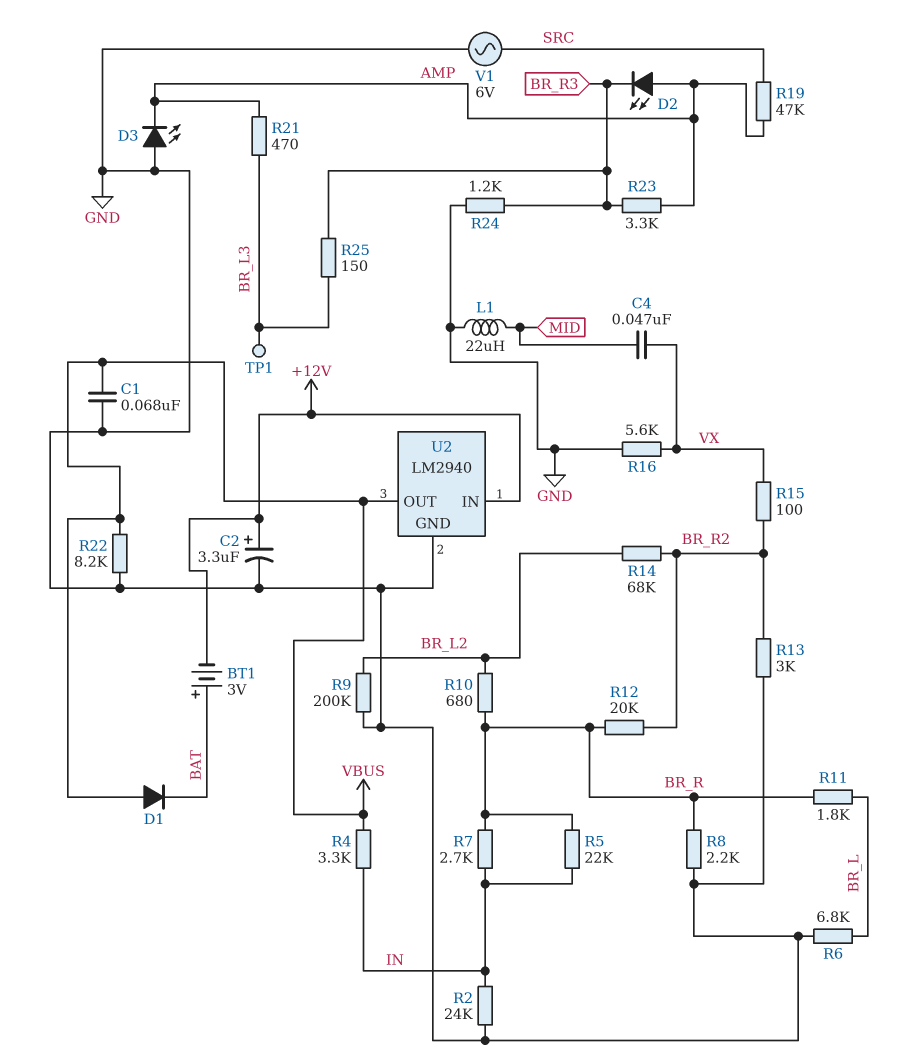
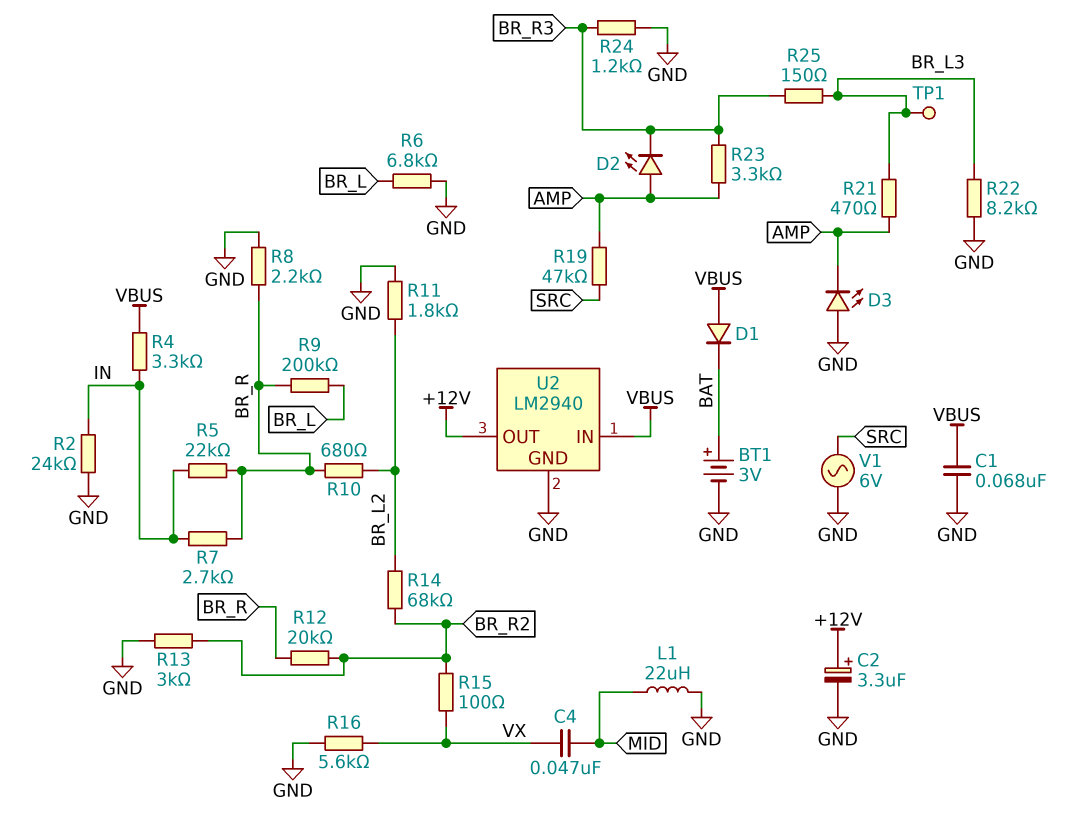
BT1: 3V (plus BAT, minus +12V) -> 3V (plus BAT, minus GND)
R9: 200k (BR_L2, GND) -> 200k (BR_L, BR_R)
R11: 1.8k (BR_L, BR_R) -> 1.8k (BR_L2, GND)
R22: 8.2k (GND, VBUS) -> 8.2k (BR_L3, GND)
U2 pin IN: +12V -> VBUS
U2 pin OUT: VBUS -> +12V

